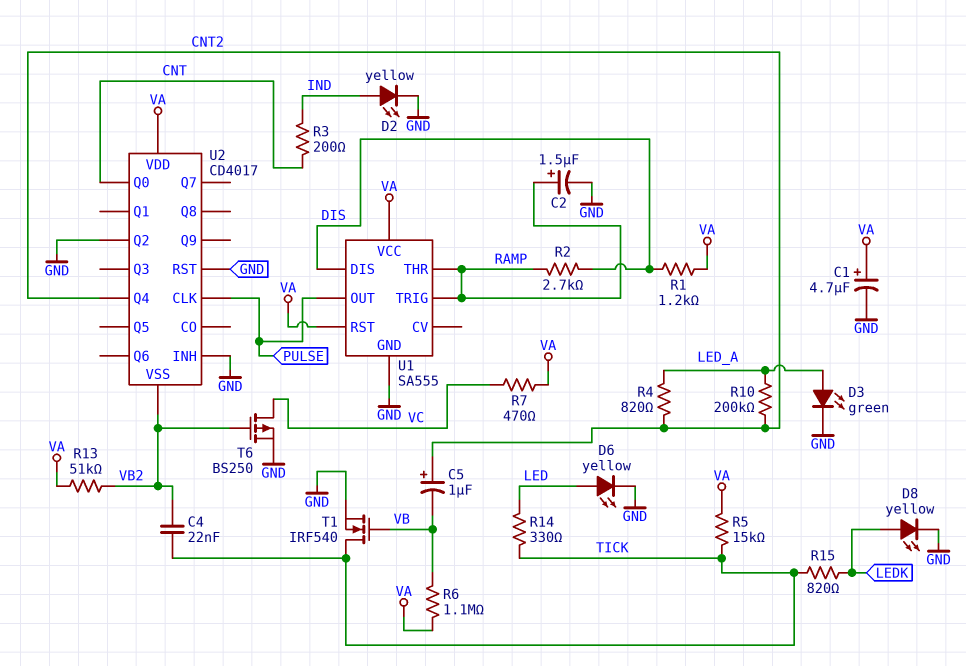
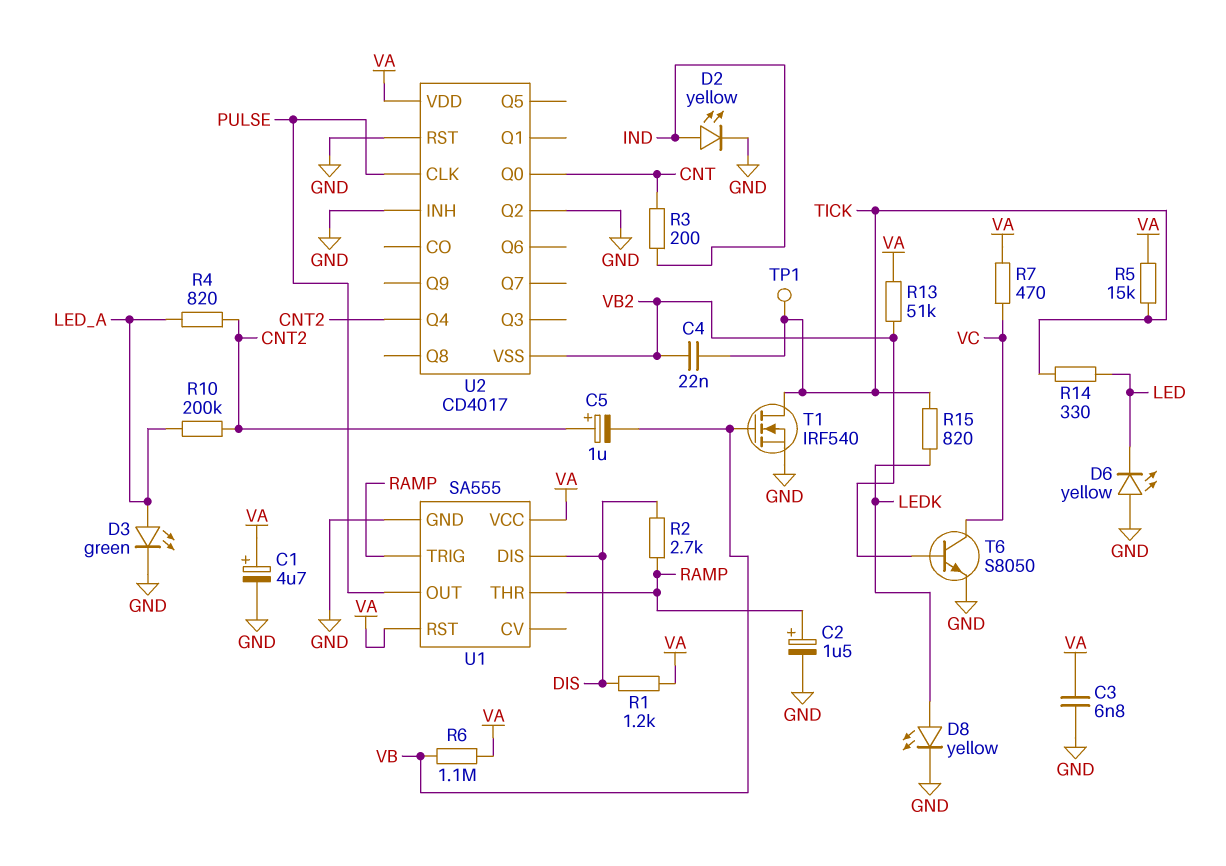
C3: none -> 6.8nF (GND, VA)
D6: LED yellow (A LED, K GND) -> LED yellow (A GND, K LED)
T6: PMOS BS250 (G VB2, D VC, S GND) -> NPN S8050 (B VB2, C VC, E GND)
TP1: none -> test point (TICK)

